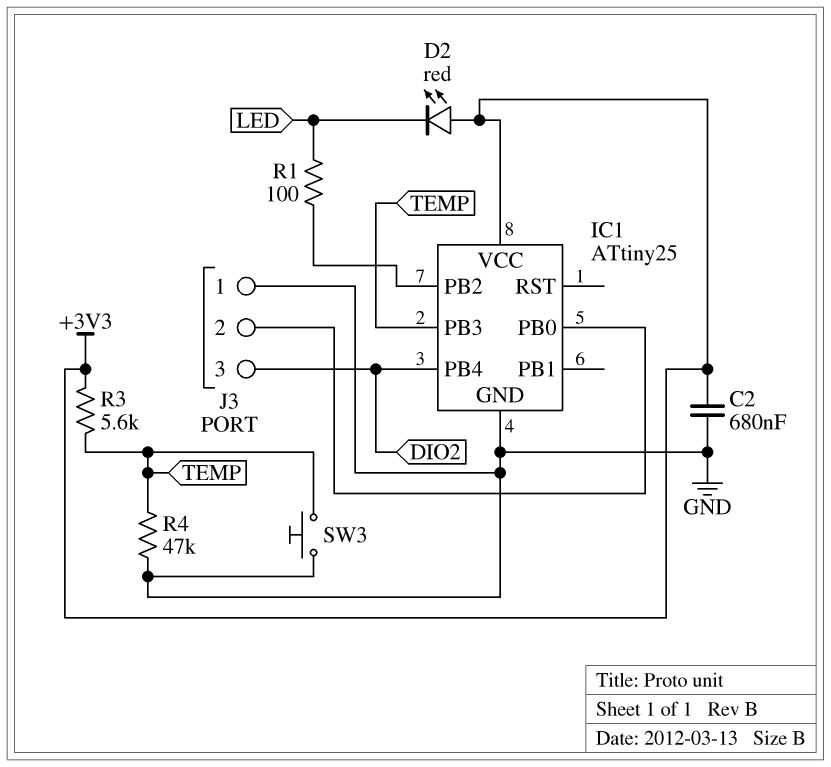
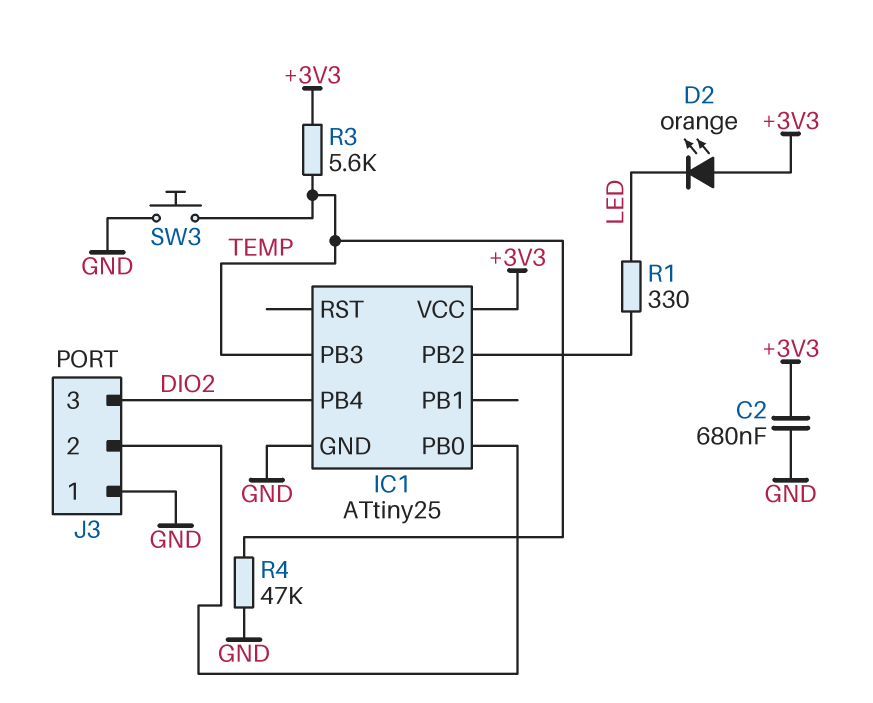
D2: LED red (A +3V3, K LED) -> LED orange (A +3V3, K LED)
R1: 100 (IC1/PB2, LED) -> 330 (IC1/PB2, LED)

